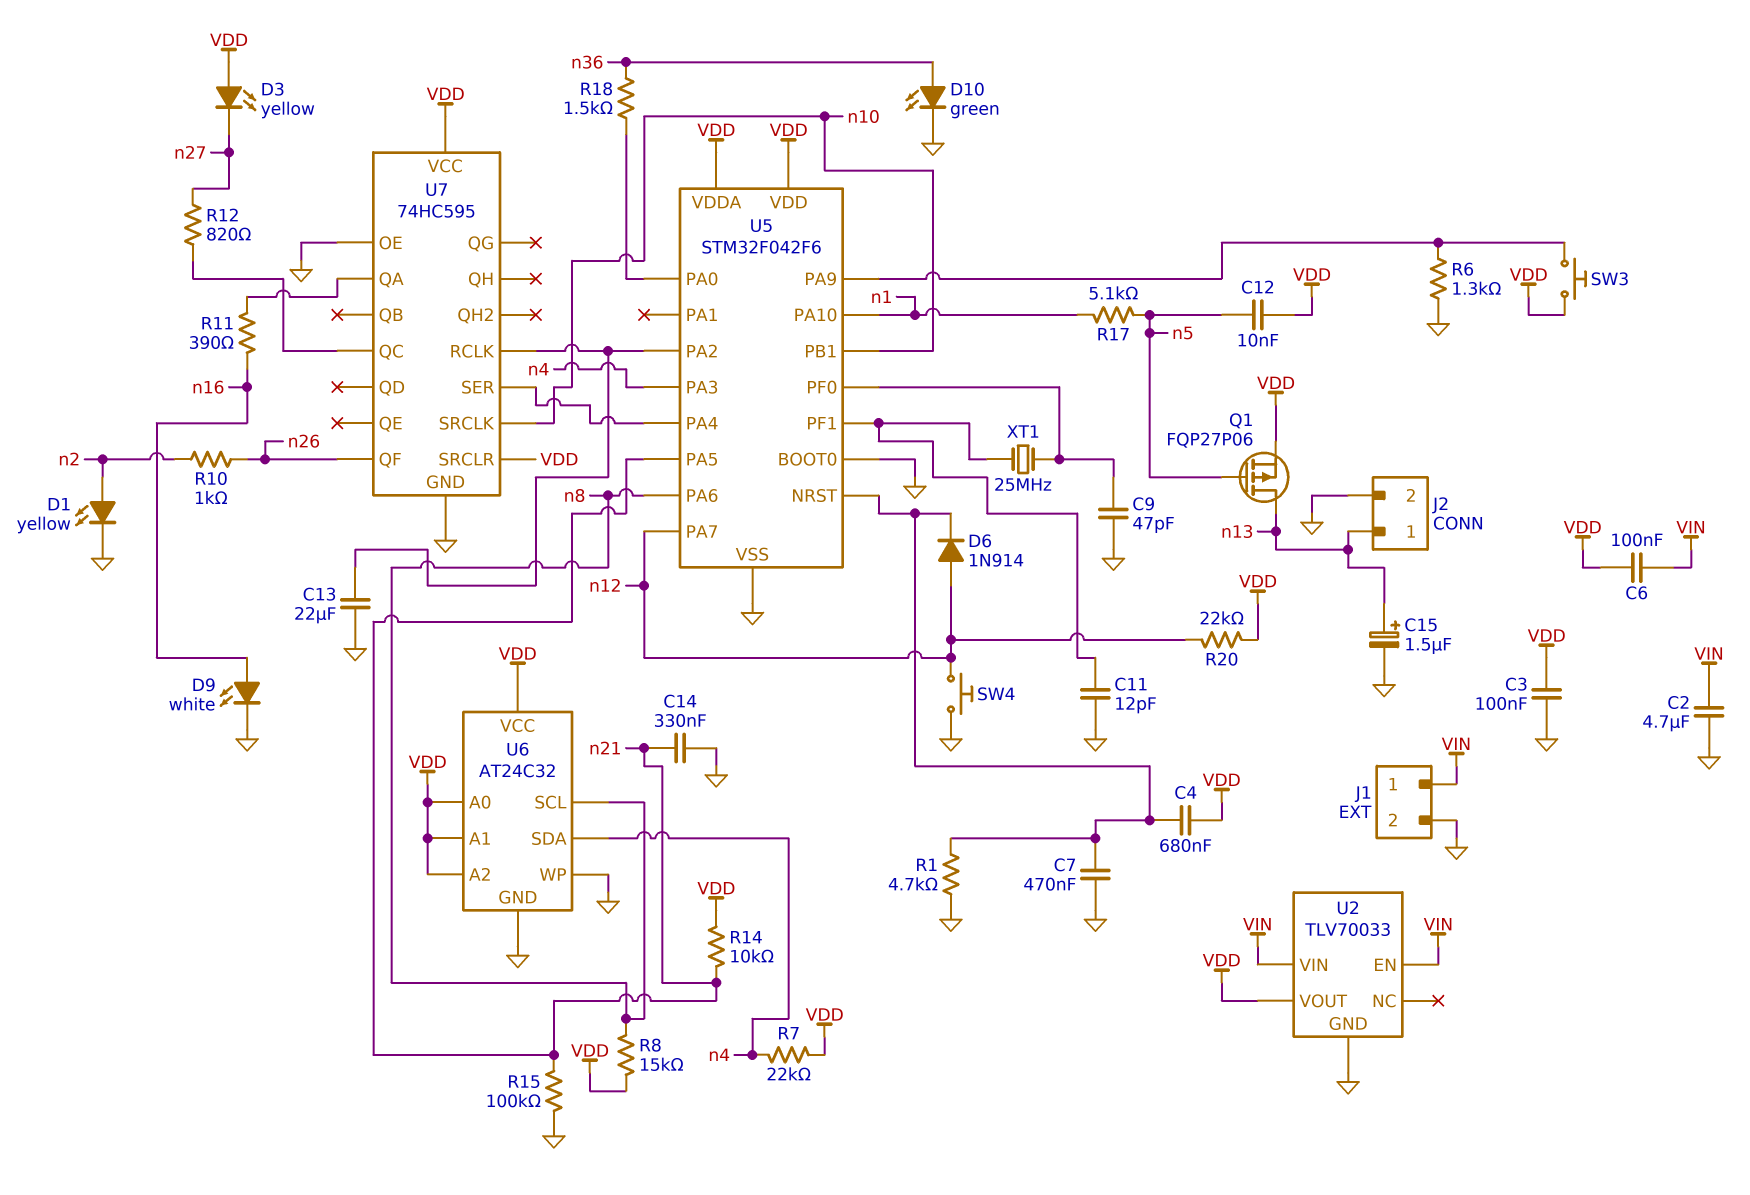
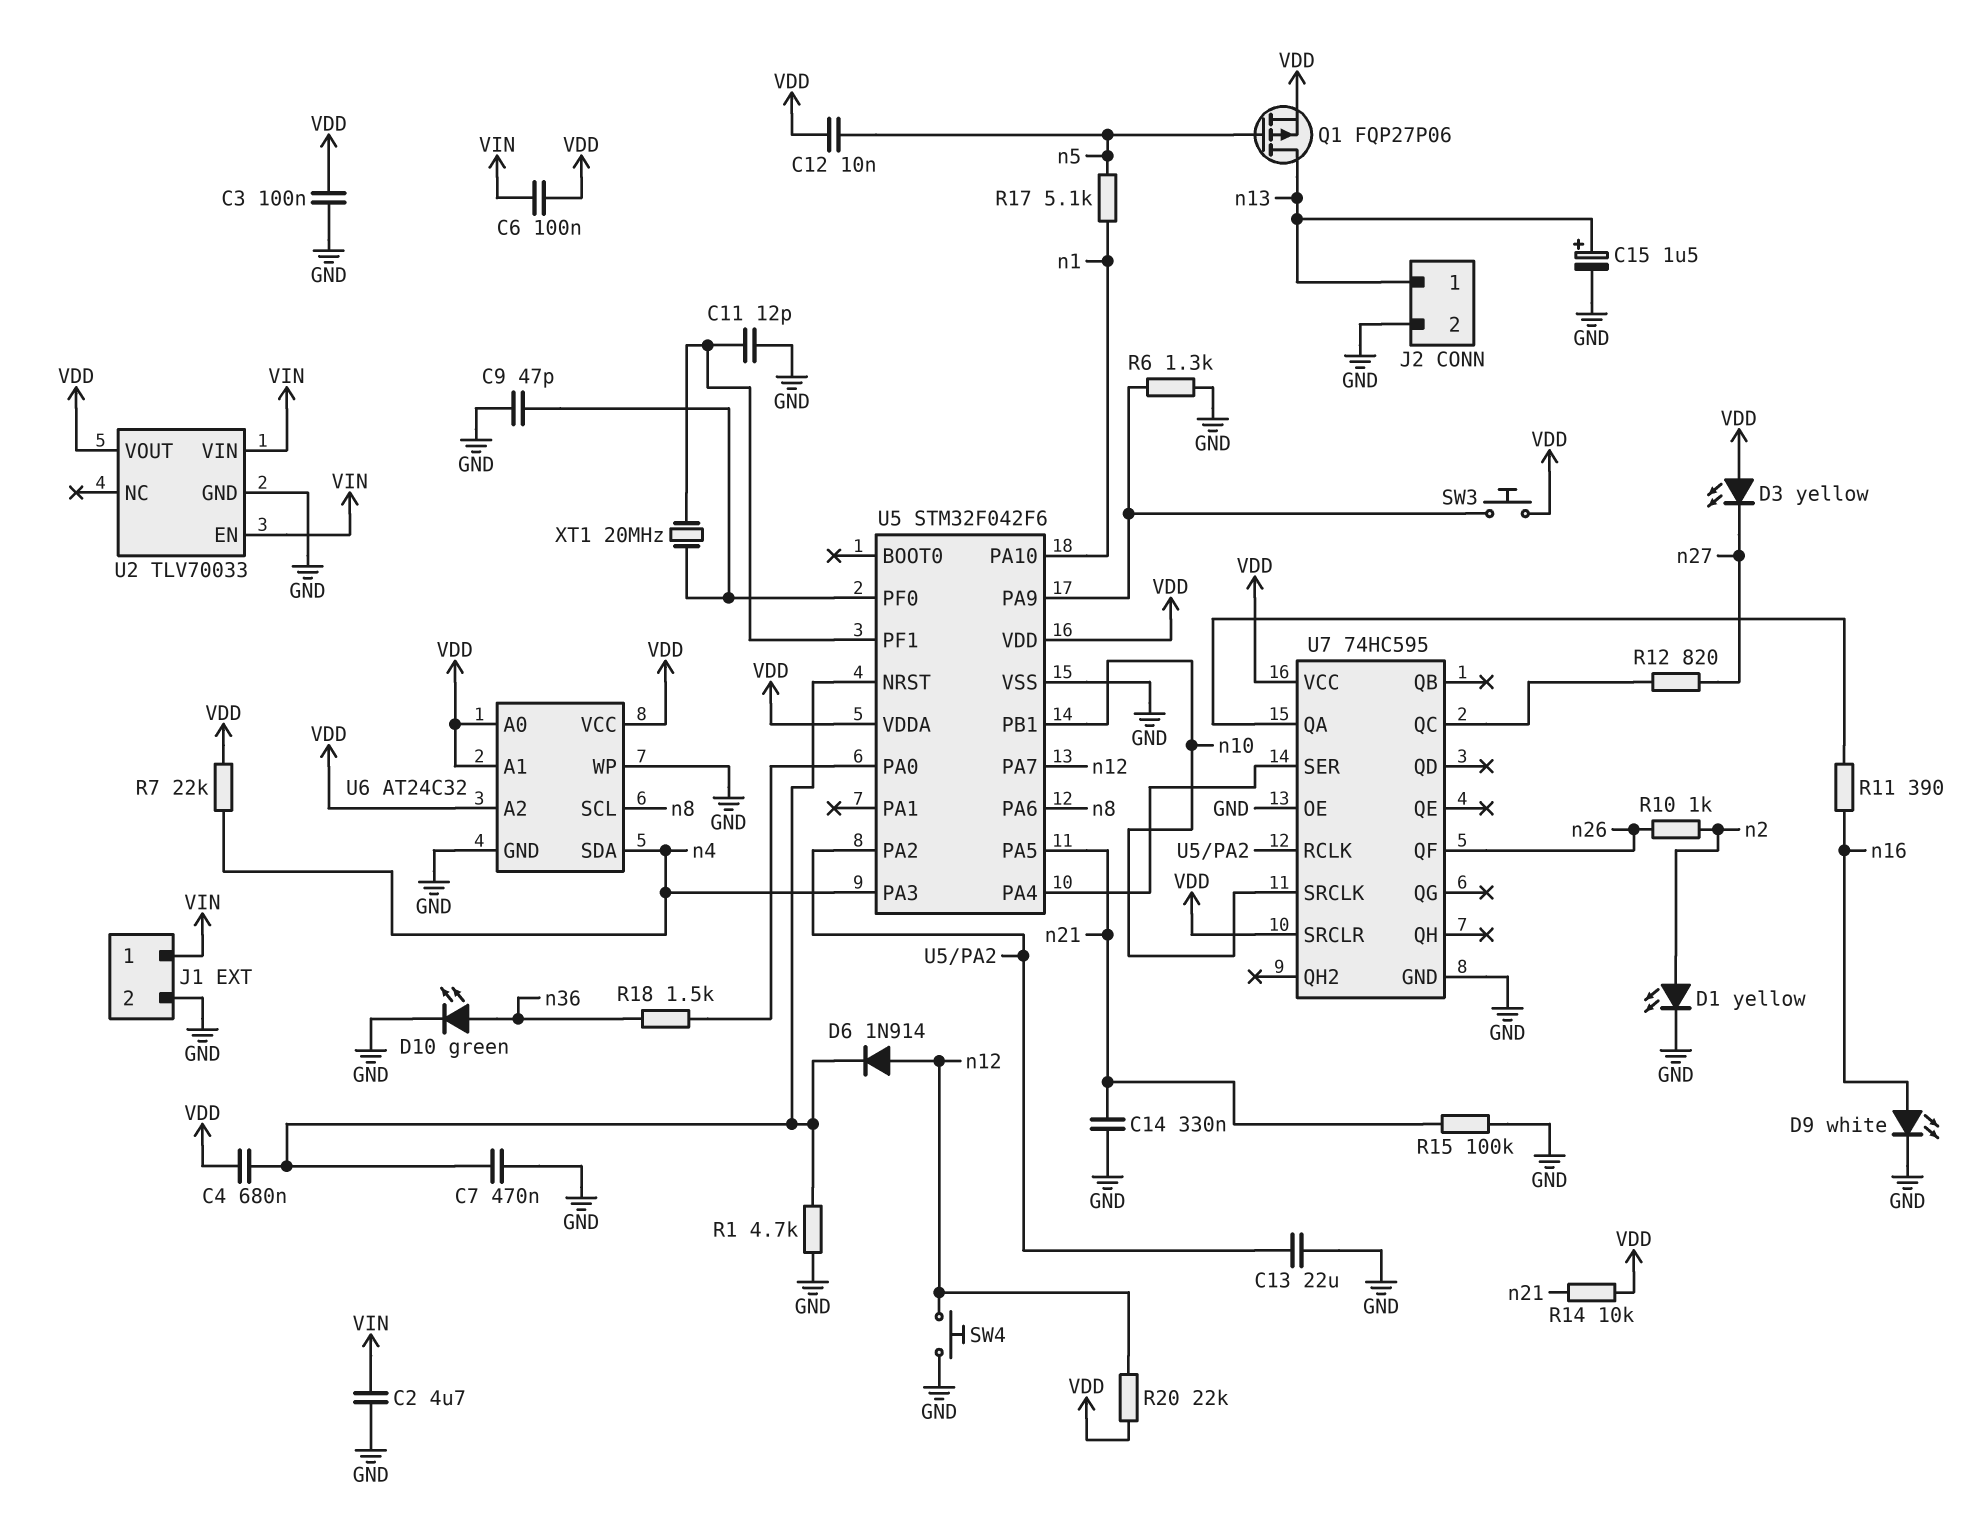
R8: 15k (VDD, n8) -> none
U5 pin BOOT0: GND -> none
XT1: 25MHz (U5/PF0, U5/PF1) -> 20MHz (U5/PF0, U5/PF1)

